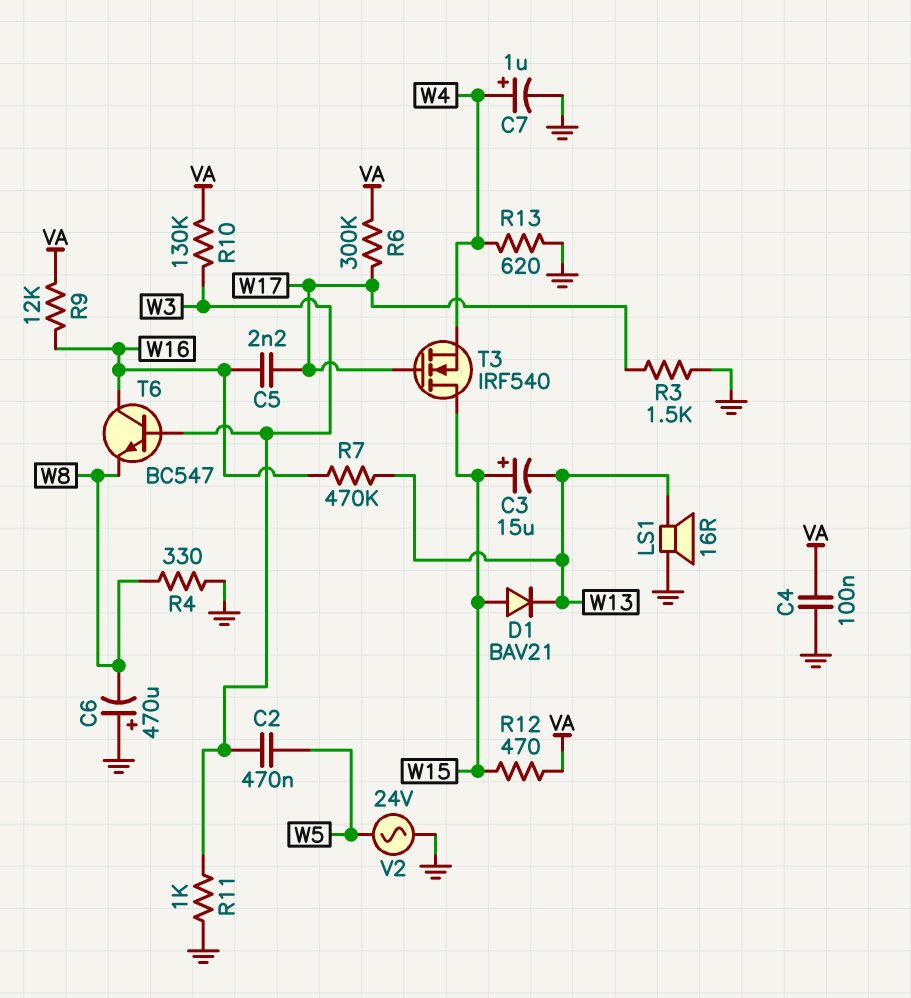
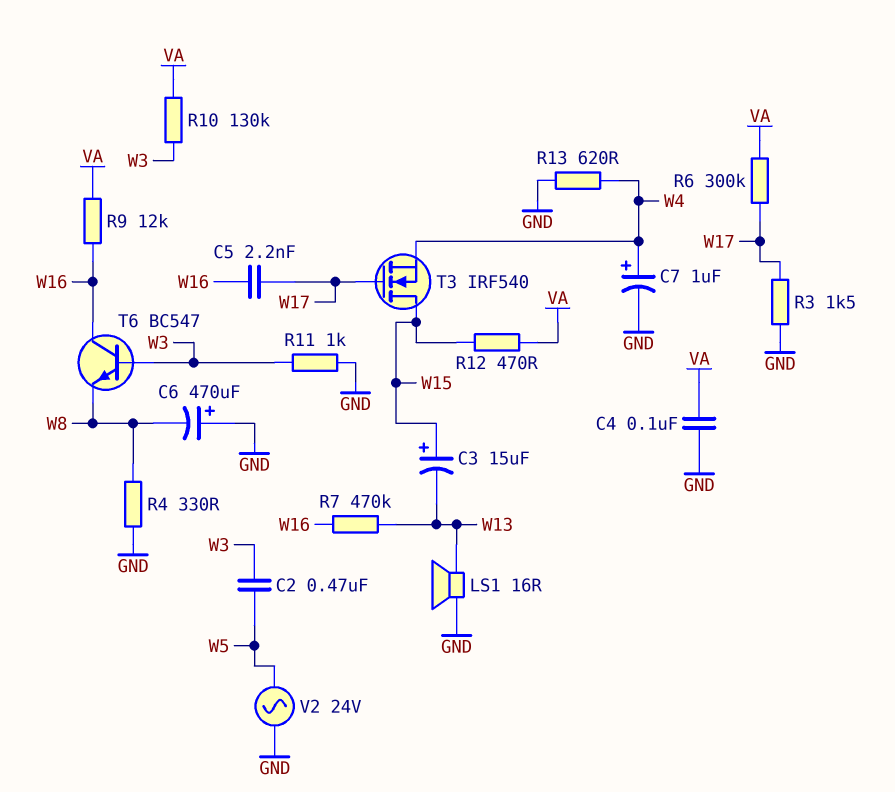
D1: diode BAV21 (A W15, K W13) -> none

